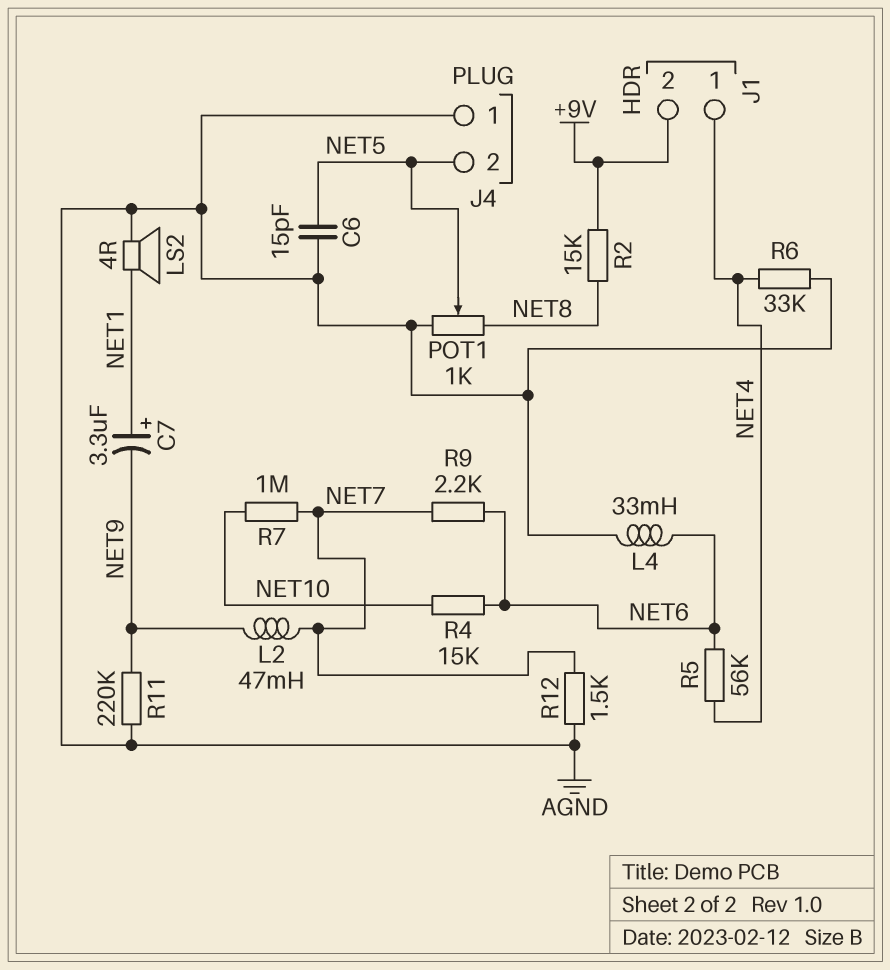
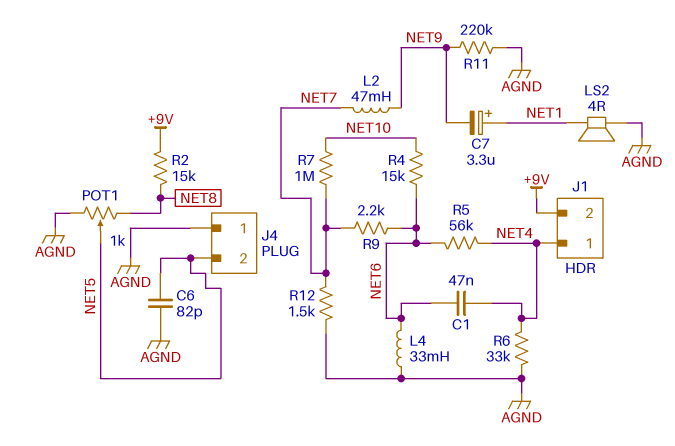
C1: none -> 47nF (NET4, NET6)
C6: 15pF (AGND, NET5) -> 82pF (AGND, NET5)

